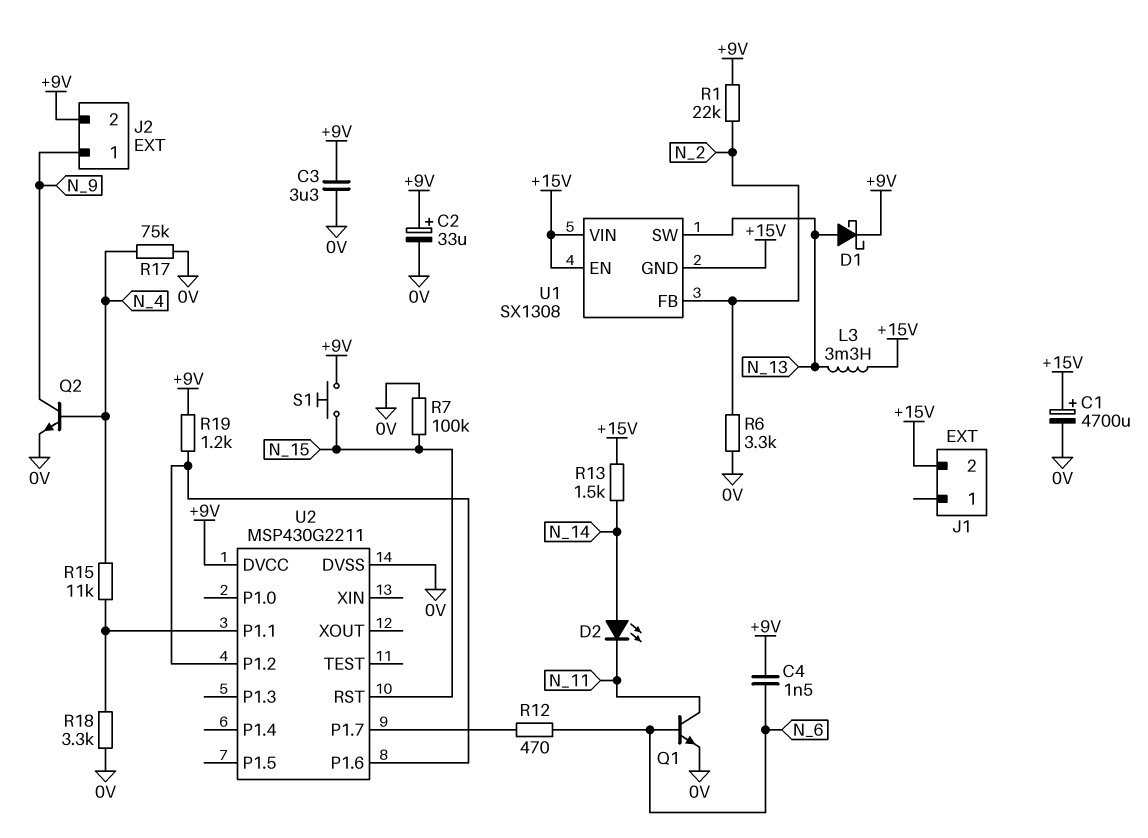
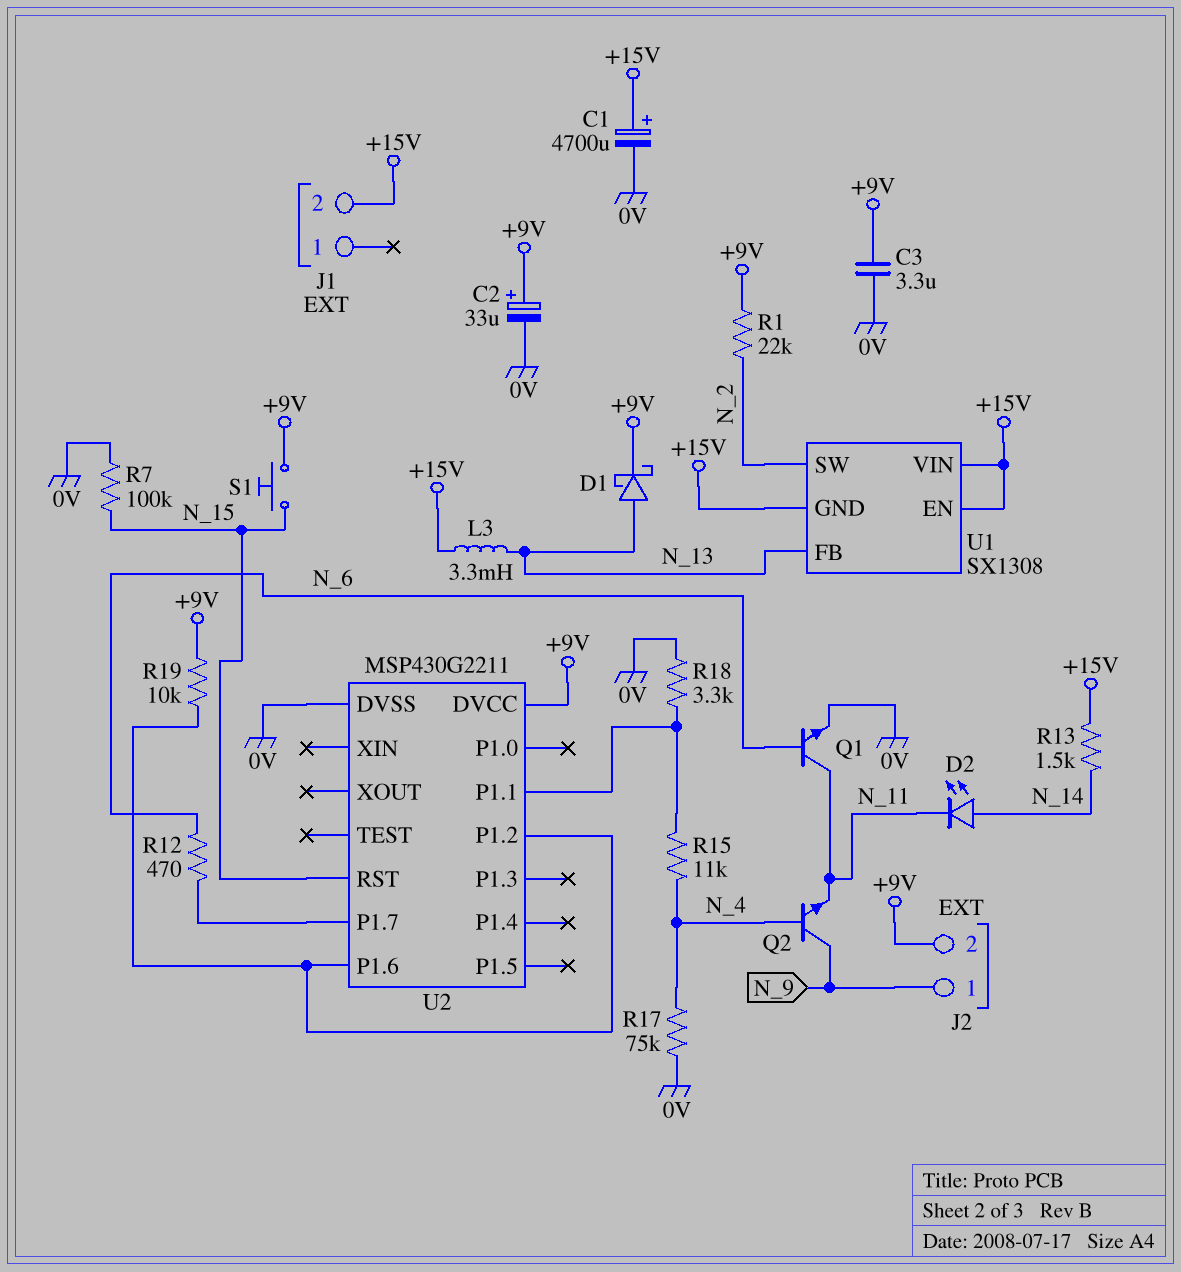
C4: 1.5nF (+9V, N_6) -> none
Q2: NPN (B N_4, C N_9, E 0V) -> NPN (B N_4, C N_9, E N_11)
R6: 3.3k (0V, N_2) -> none
R19: 1.2k (+9V, U2/P1.2) -> 10k (+9V, U2/P1.2)
U1 pin FB: N_2 -> N_13
U1 pin SW: N_13 -> N_2

